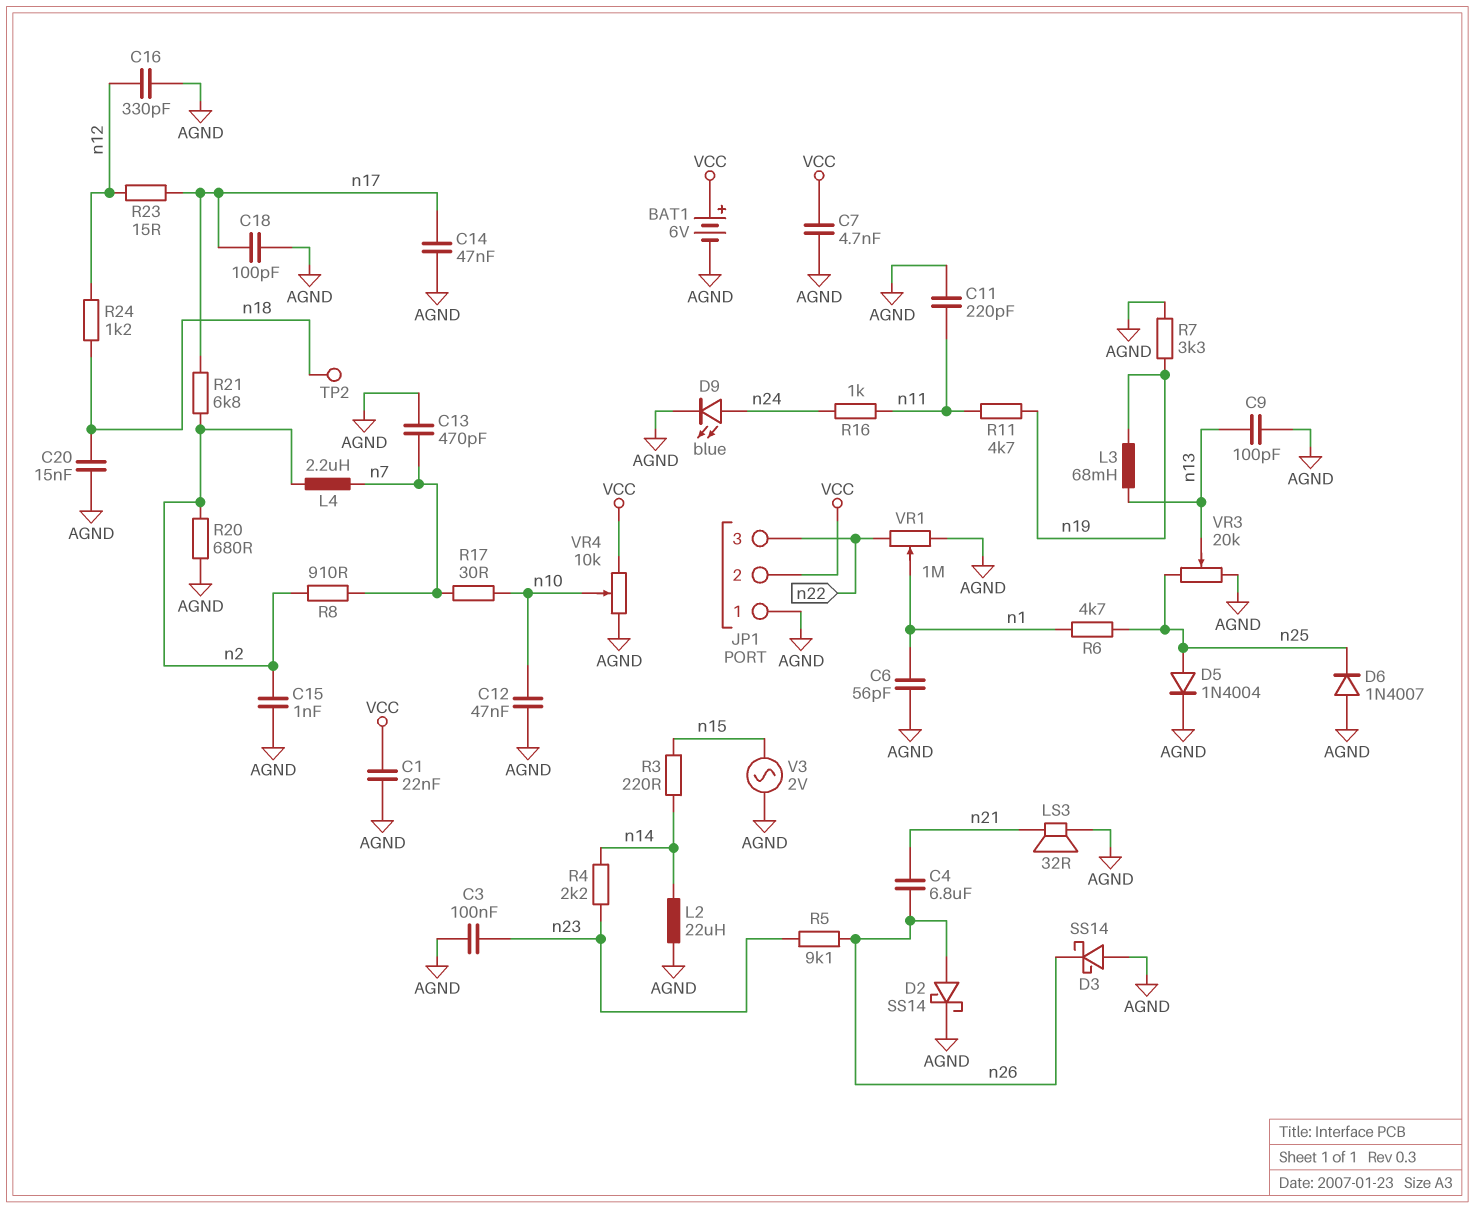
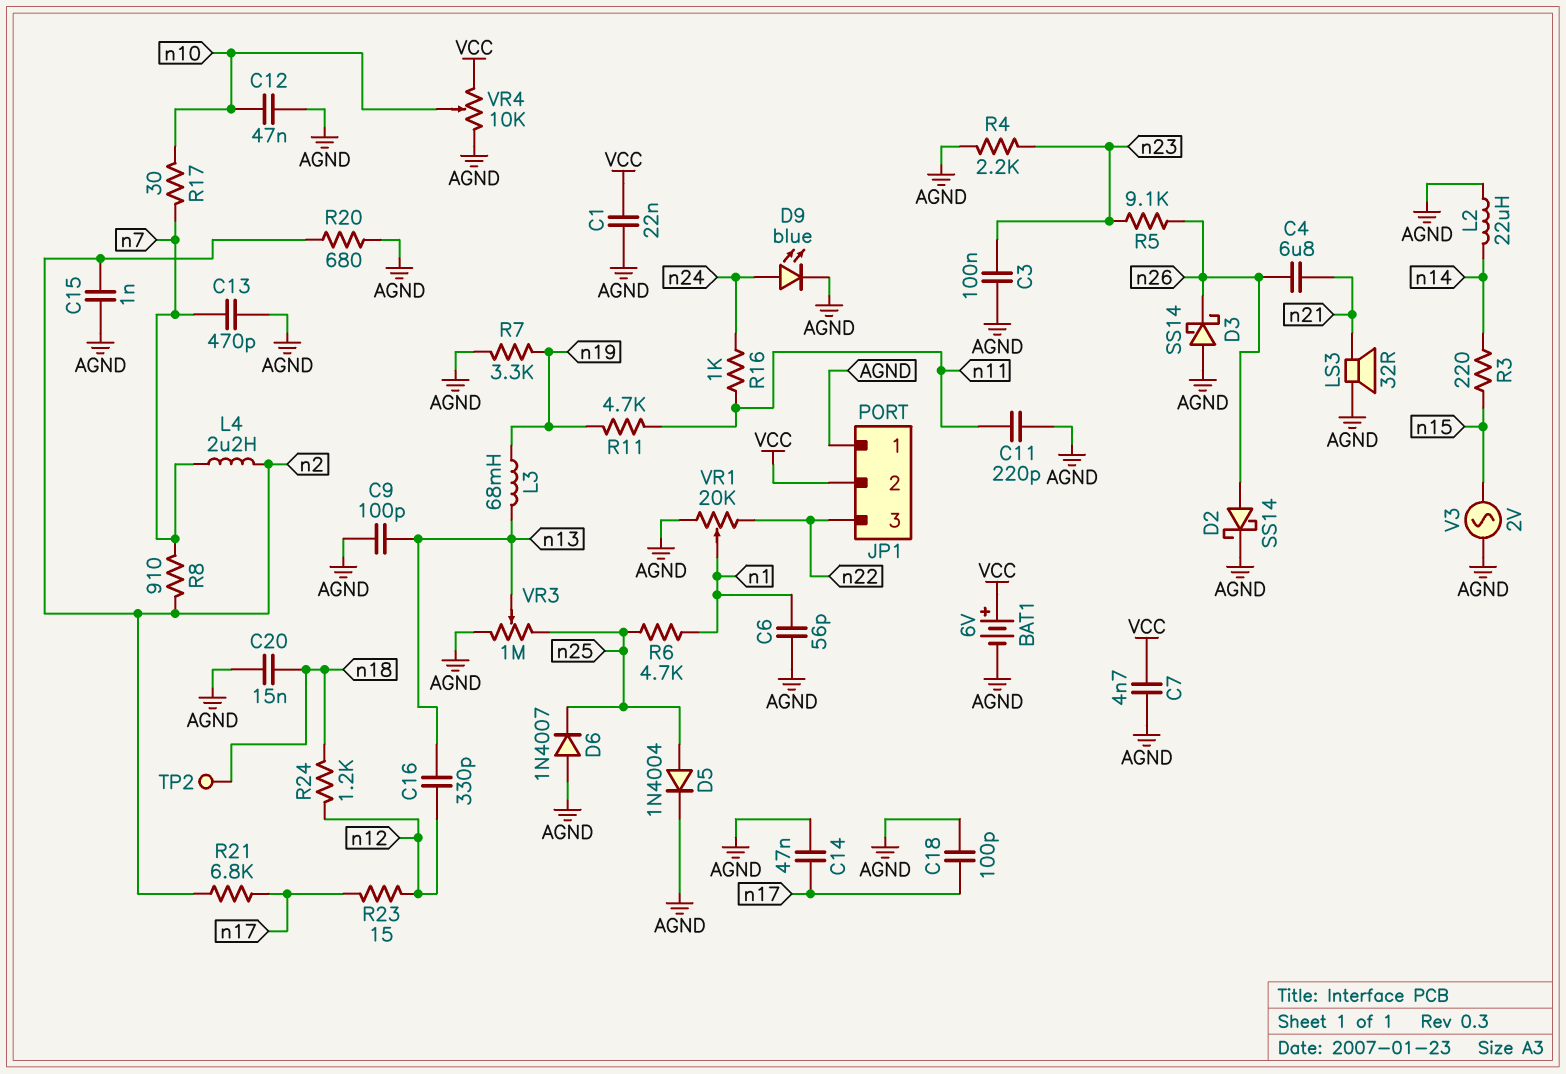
C16: 330pF (AGND, n12) -> 330pF (n12, n13)
R4: 2.2k (n14, n23) -> 2.2k (AGND, n23)
VR1: 1M (AGND, n22, wiper n1) -> 20k (AGND, n22, wiper n1)
VR3: 20k (AGND, n25, wiper n13) -> 1M (AGND, n25, wiper n13)

